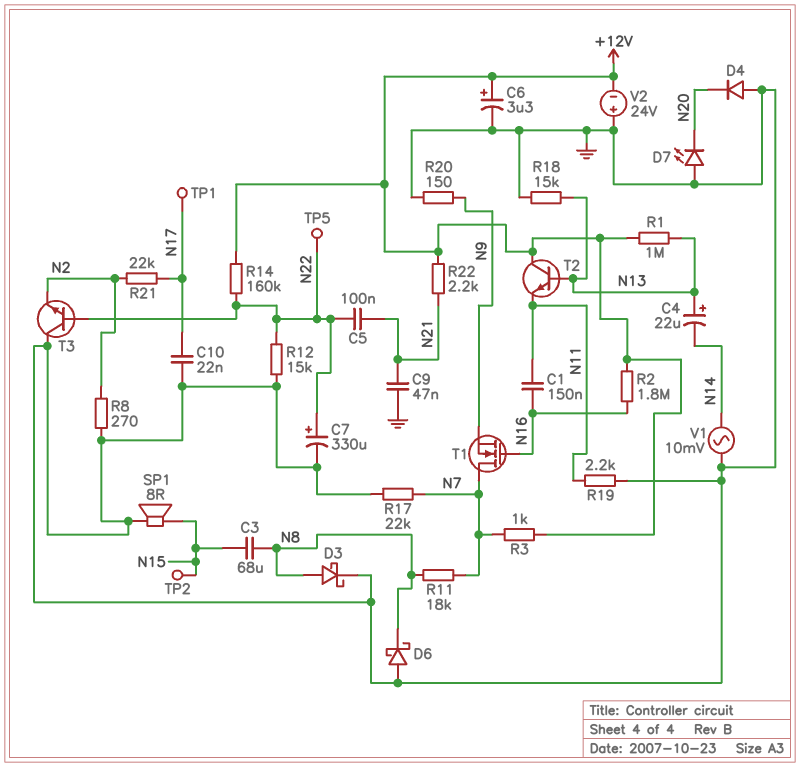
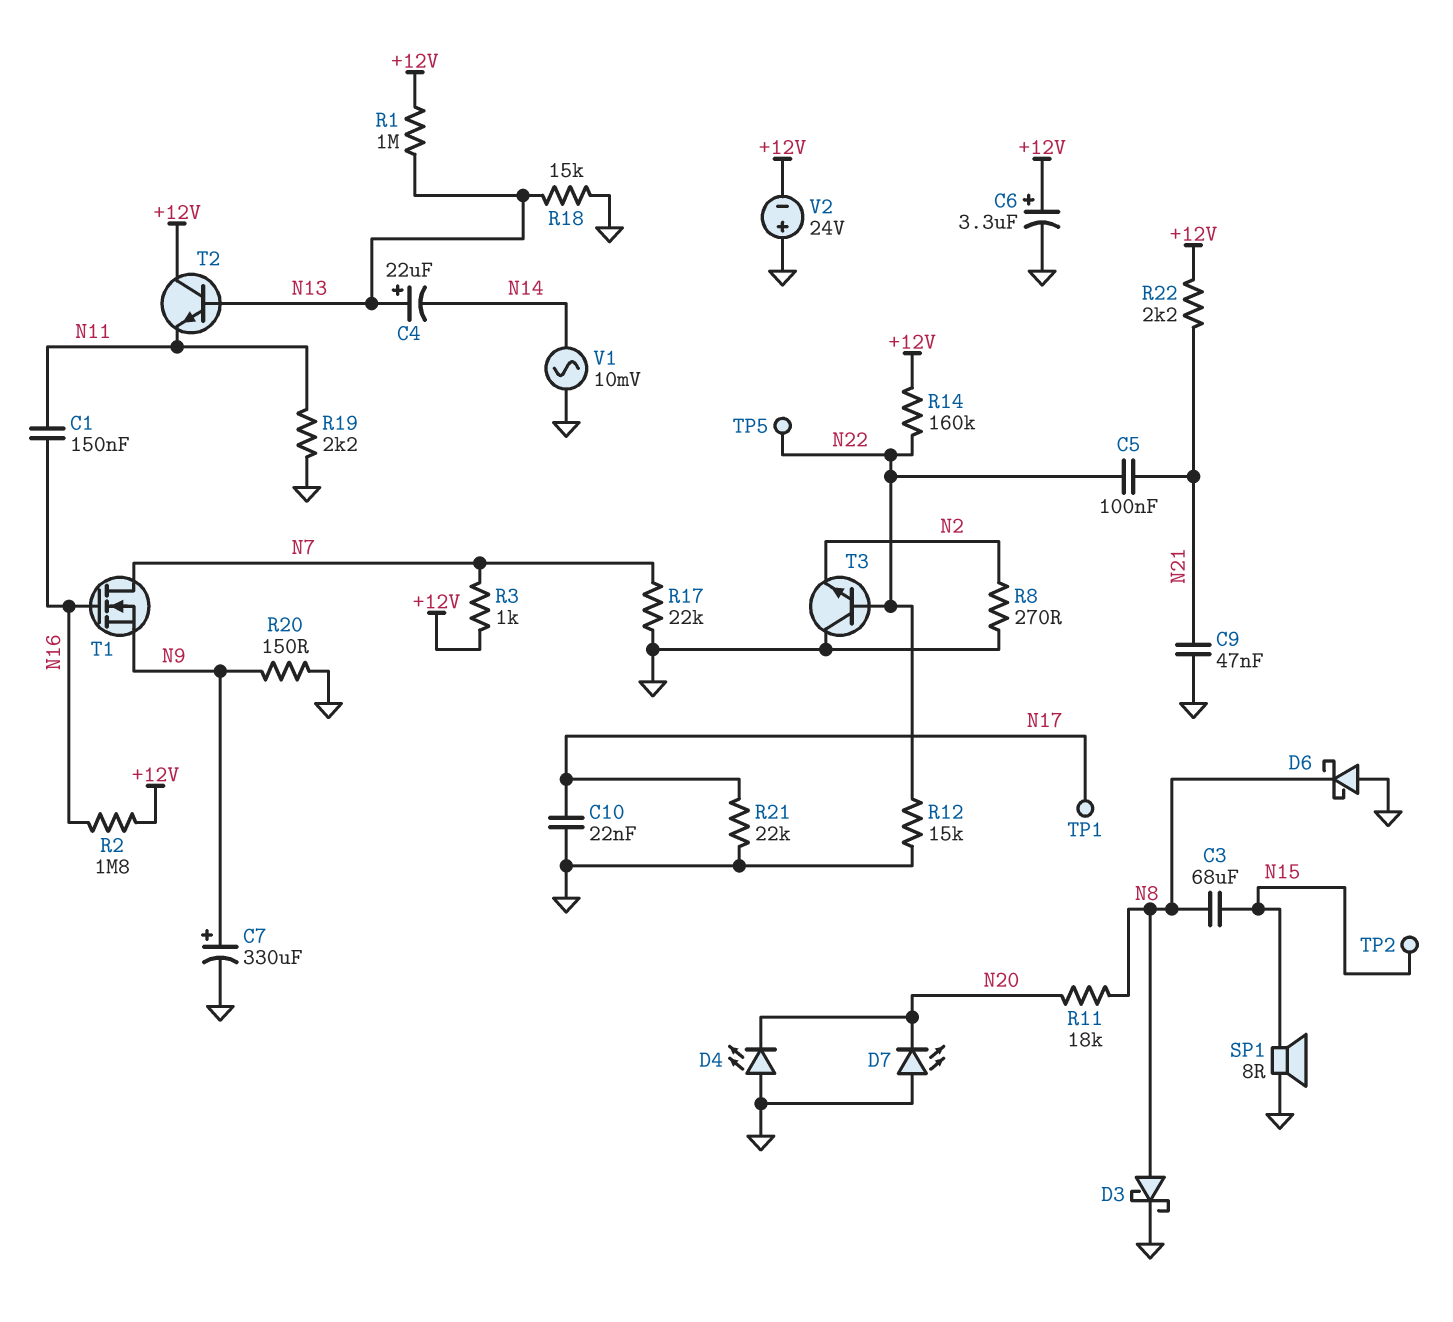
C7: 330uF (plus N22, minus GND) -> 330uF (plus N9, minus GND)
D4: diode (A GND, K N20) -> LED (A GND, K N20)
R11: 18k (N7, N8) -> 18k (N8, N20)
R21: 22k (N2, N17) -> 22k (GND, N17)

